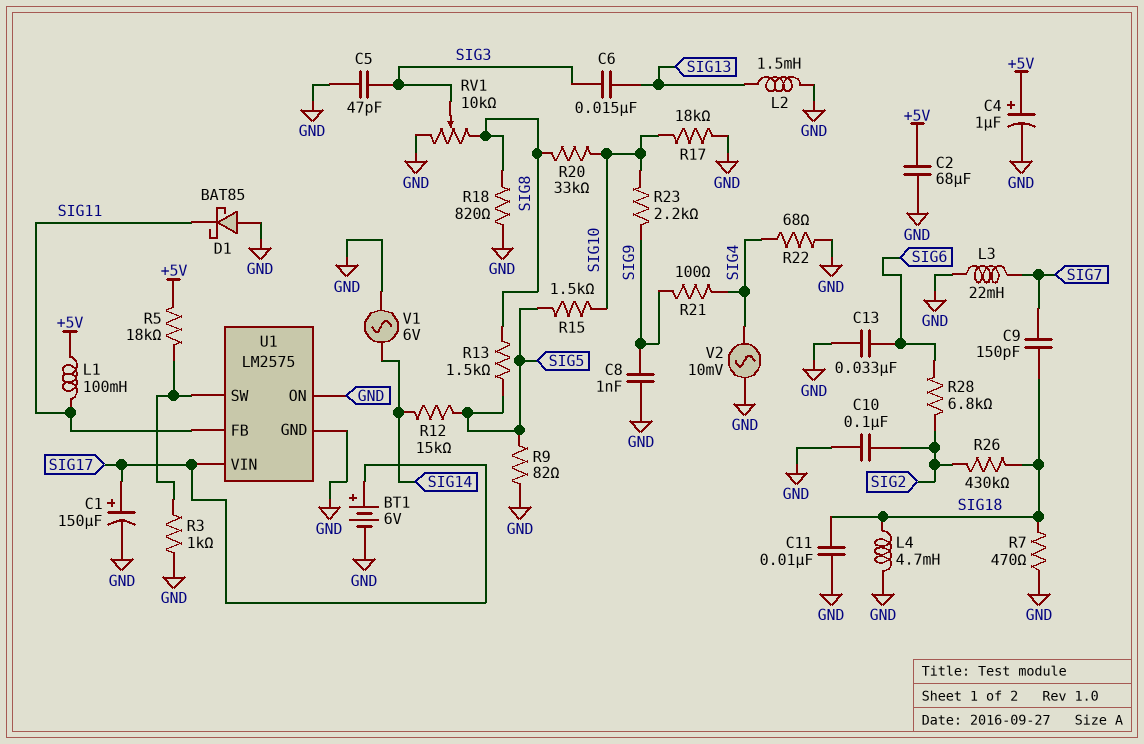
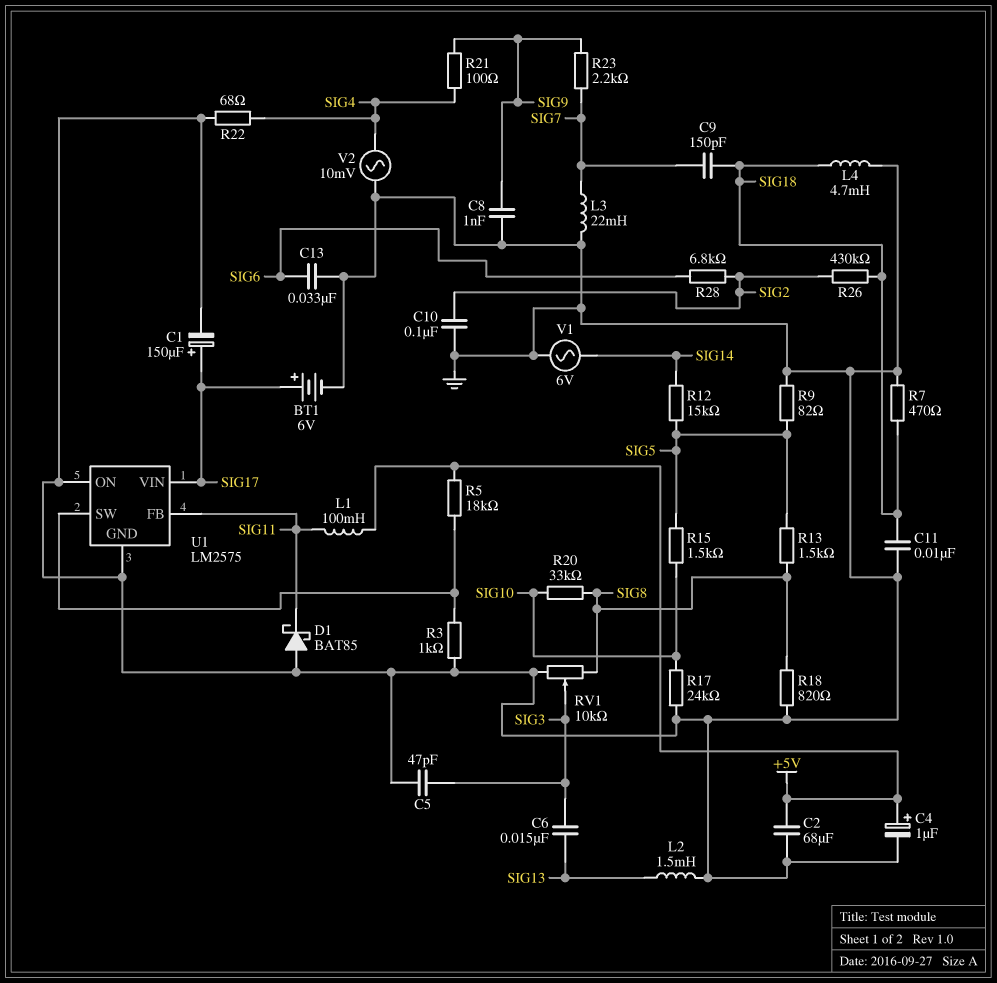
R17: 18k (GND, SIG10) -> 24k (GND, SIG10)
R23: 2.2k (SIG9, SIG10) -> 2.2k (SIG7, SIG9)

